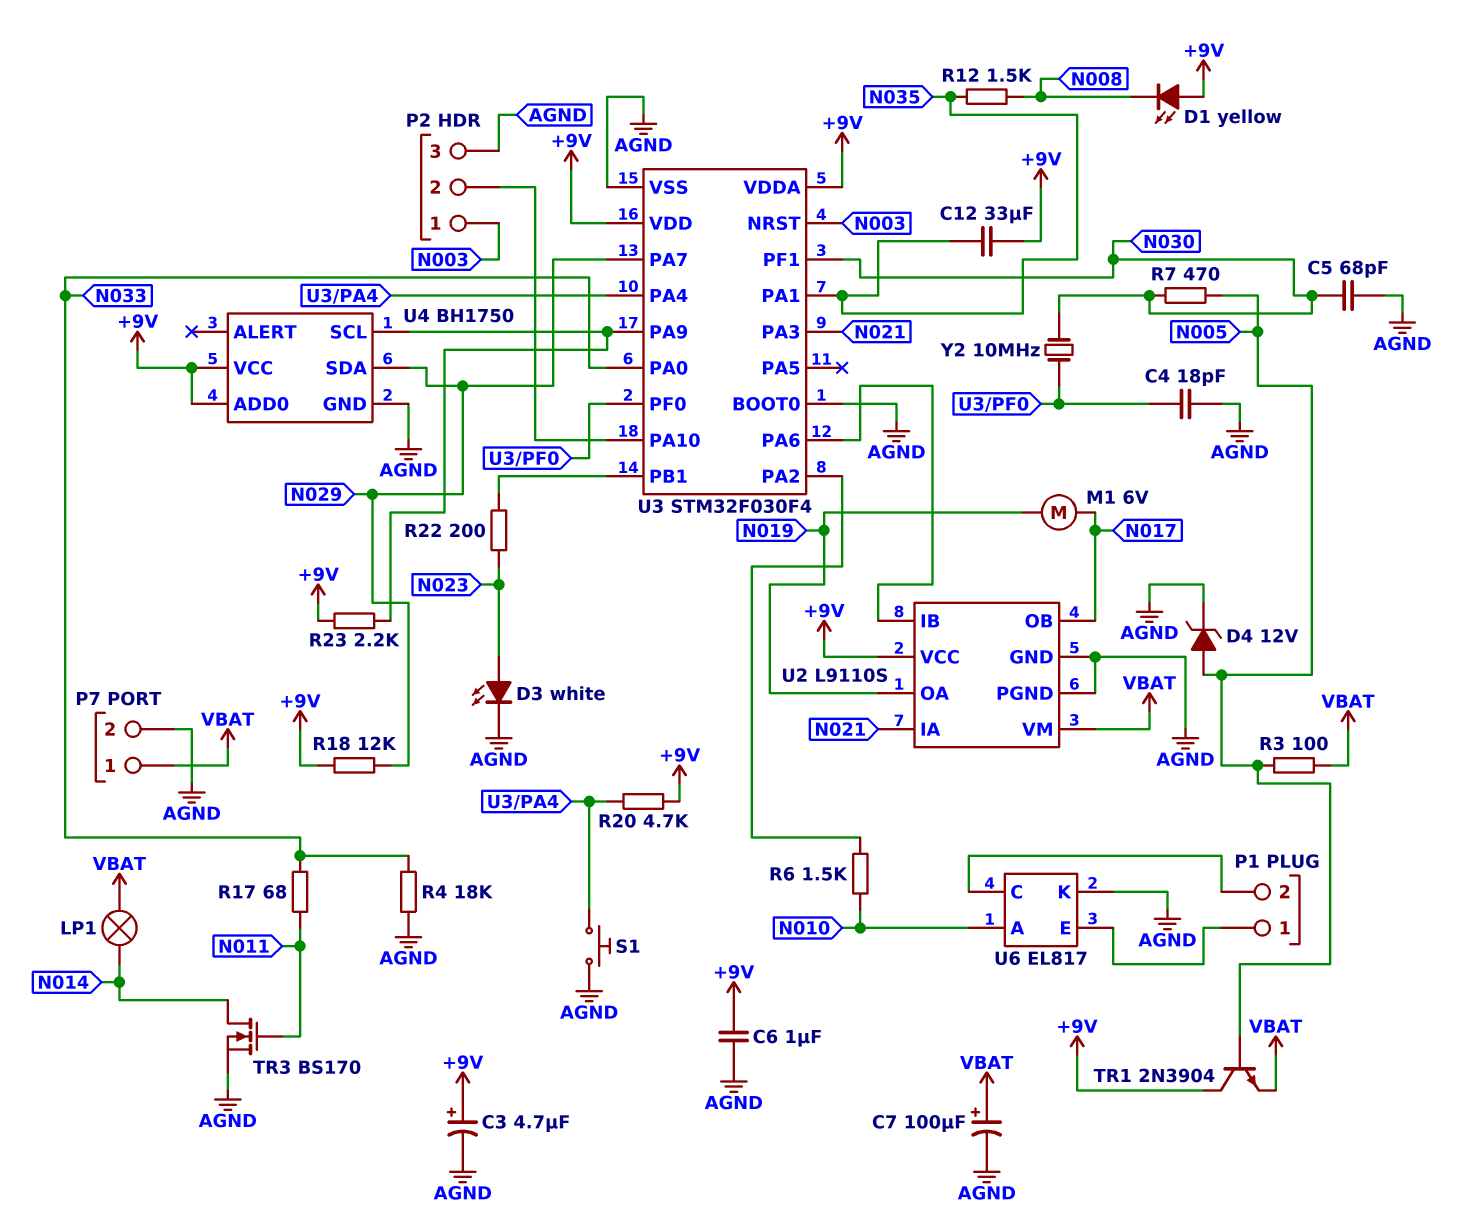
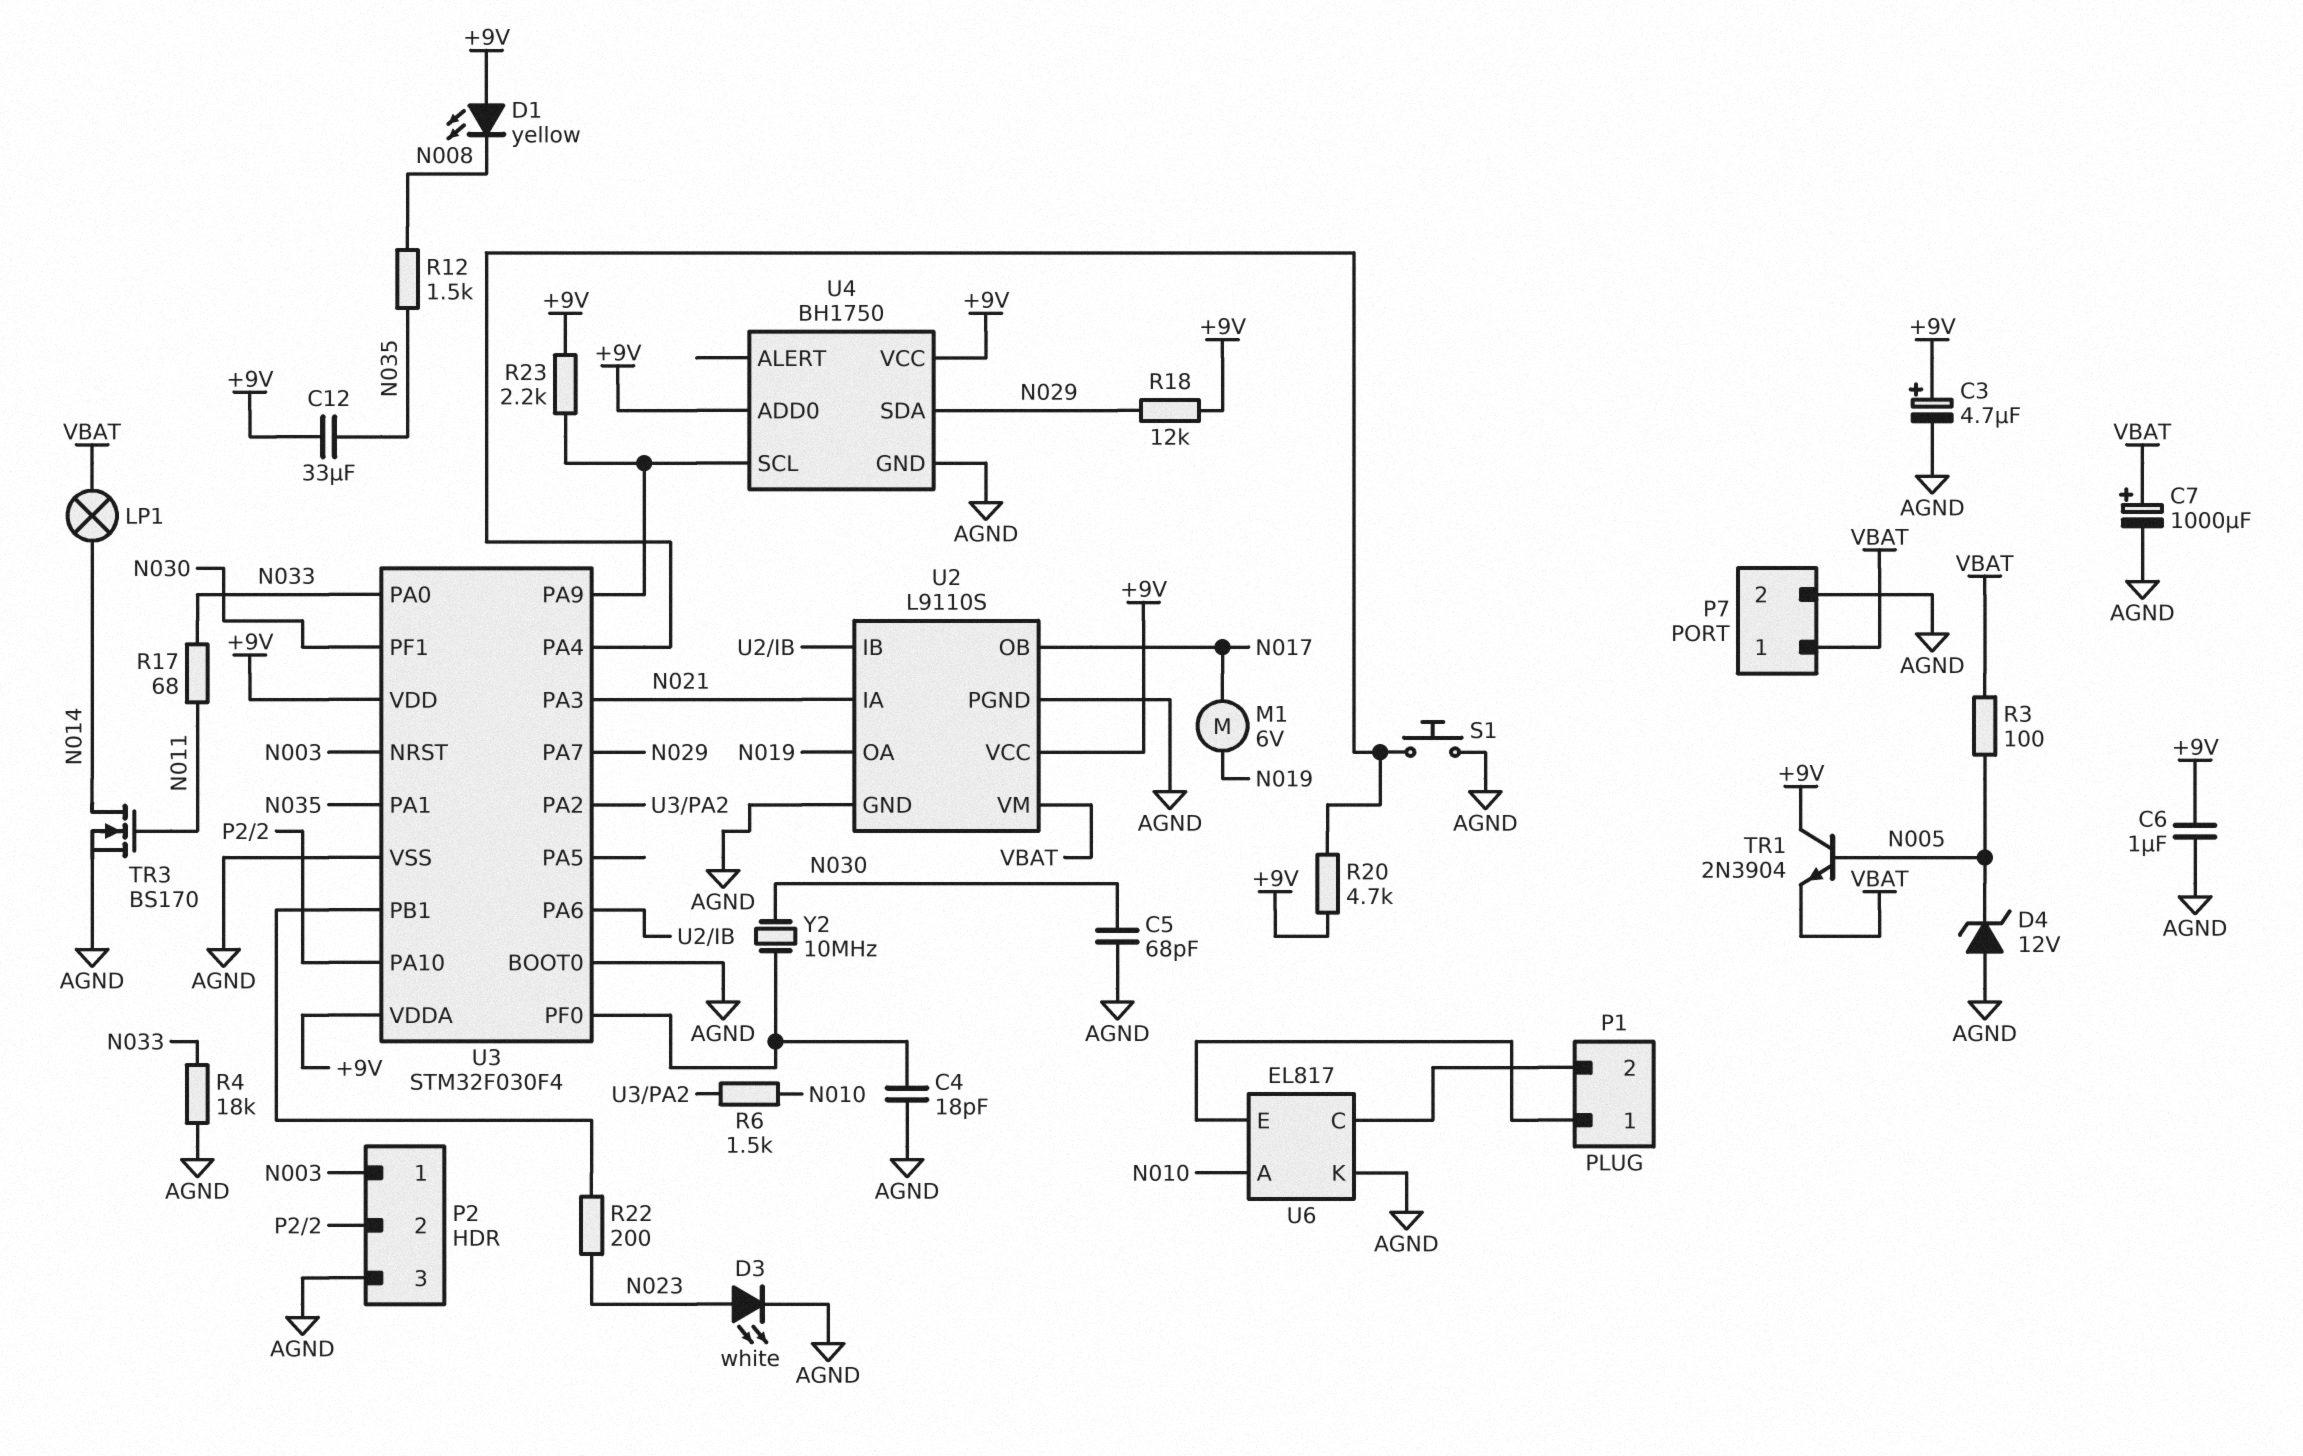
C7: 100uF (plus VBAT, minus AGND) -> 1000uF (plus VBAT, minus AGND)
D4: zener 12V (A N005, K AGND) -> zener 12V (A AGND, K N005)
R7: 470 (N005, N030) -> none

